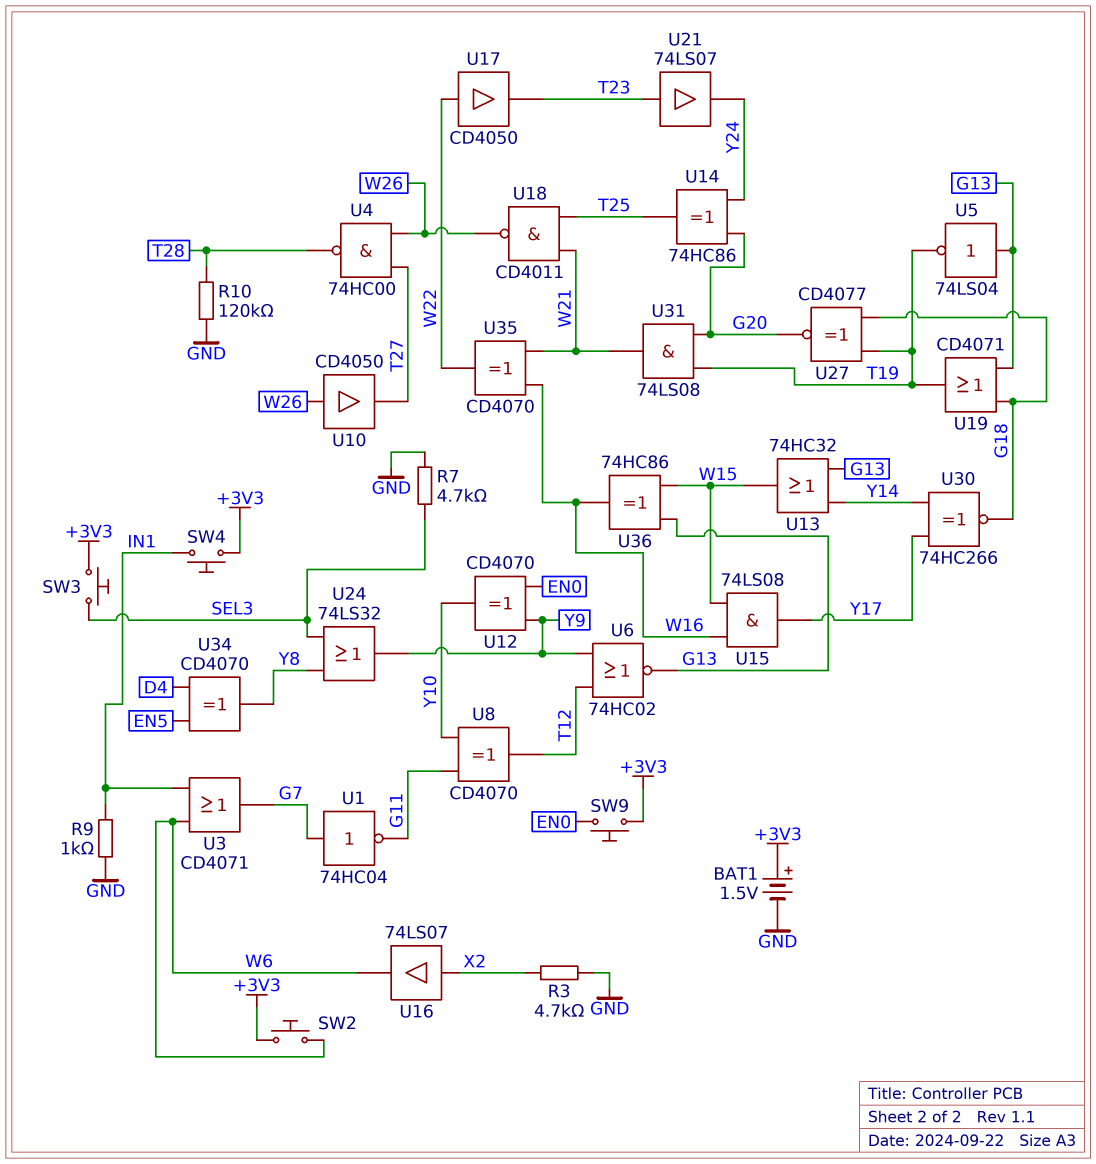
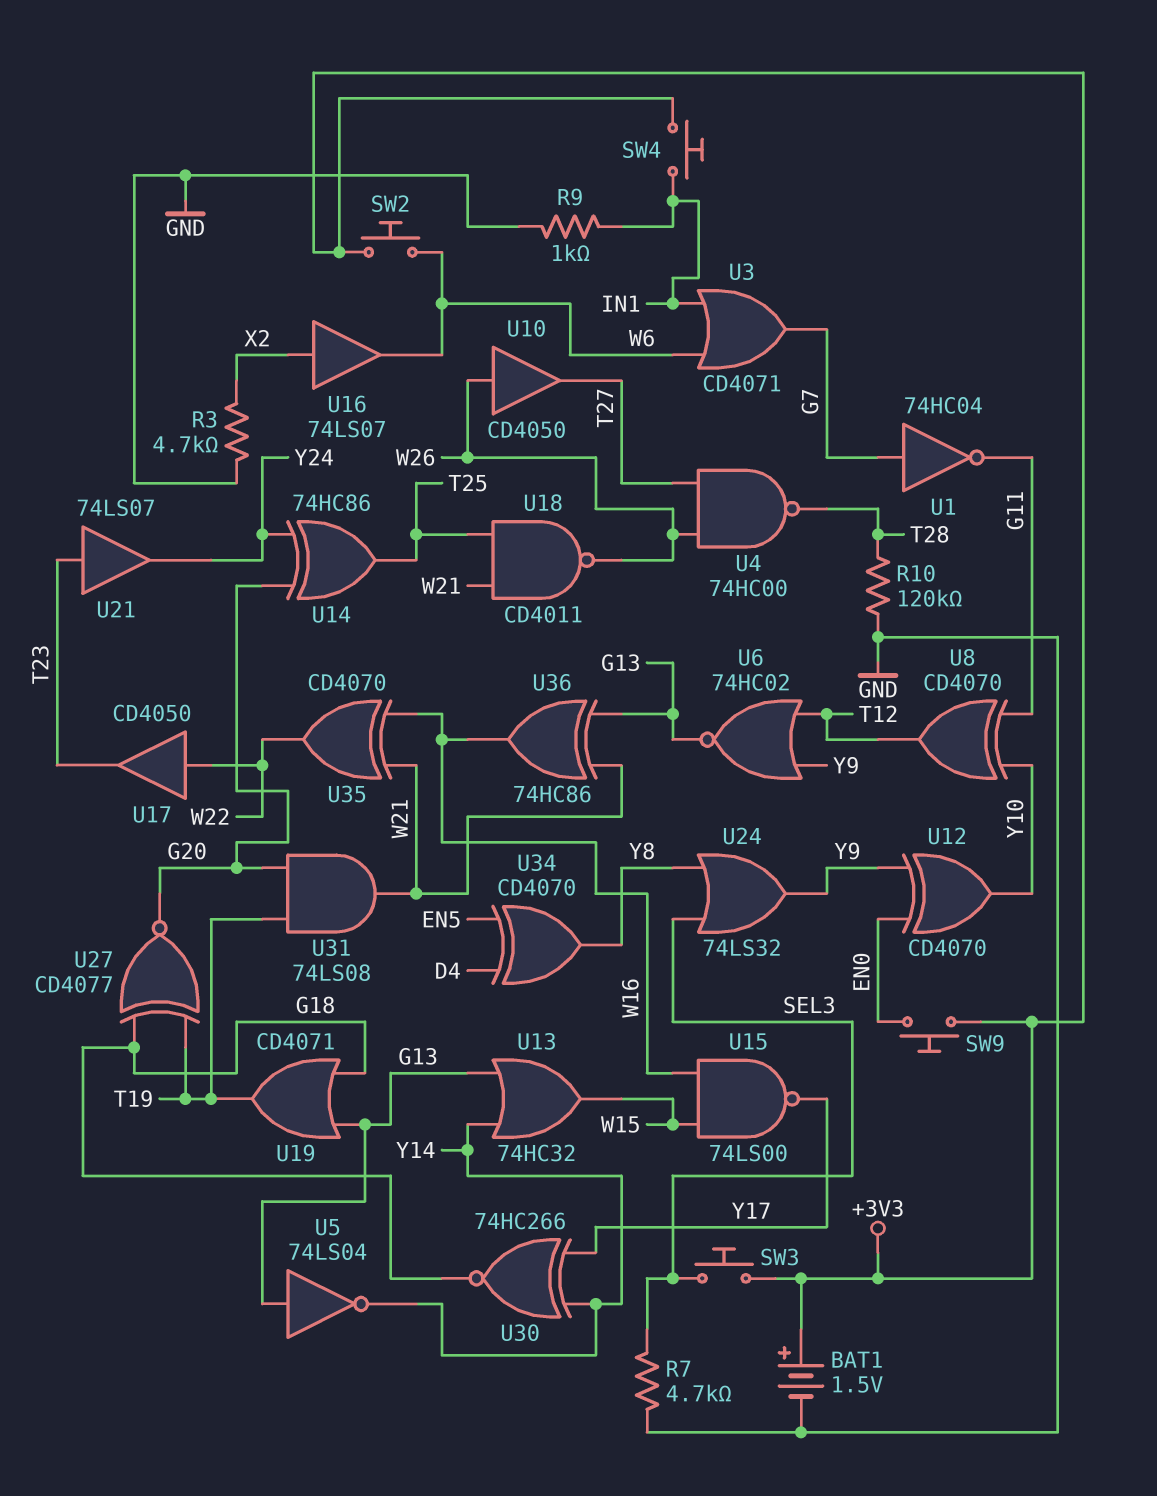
U5: NOT 74LS04 (in G13, out T19) -> NOT 74LS04 (in G13, out Y14)
U15: AND 74LS08 (in W15, in W16, out Y17) -> NAND 74LS00 (in W15, in W16, out Y17)
U36: XOR 74HC86 (in G13, in W15, out W16) -> XOR 74HC86 (in G13, in W21, out W16)

